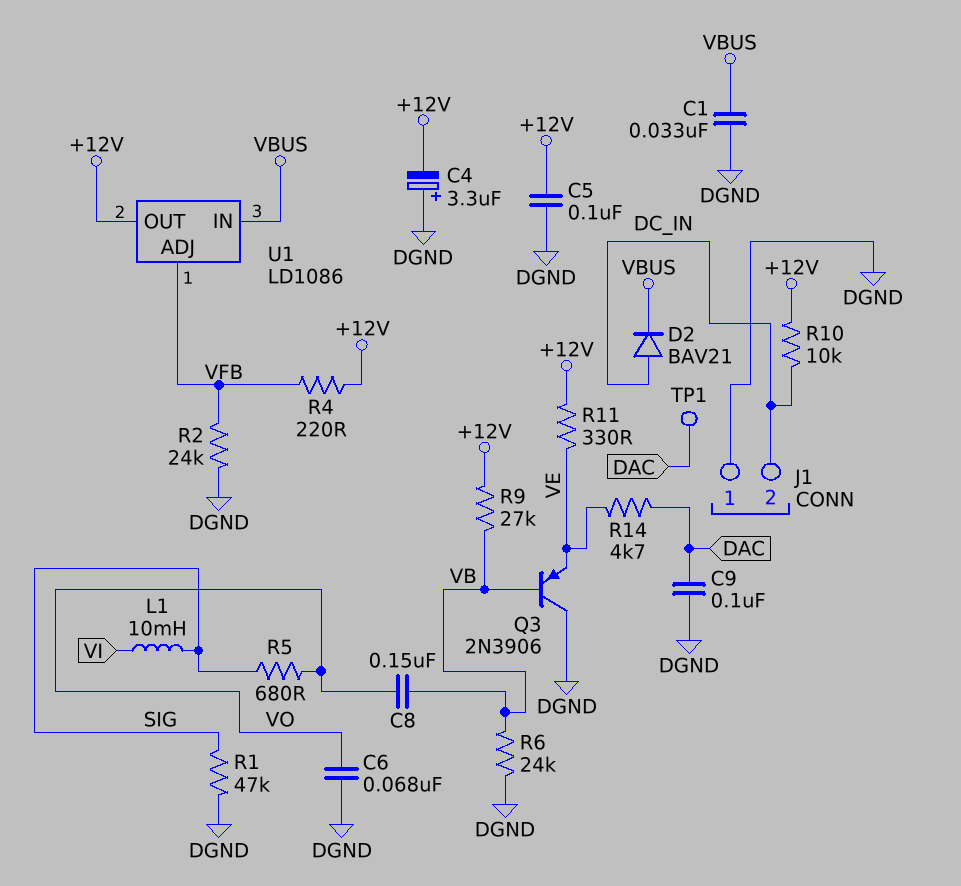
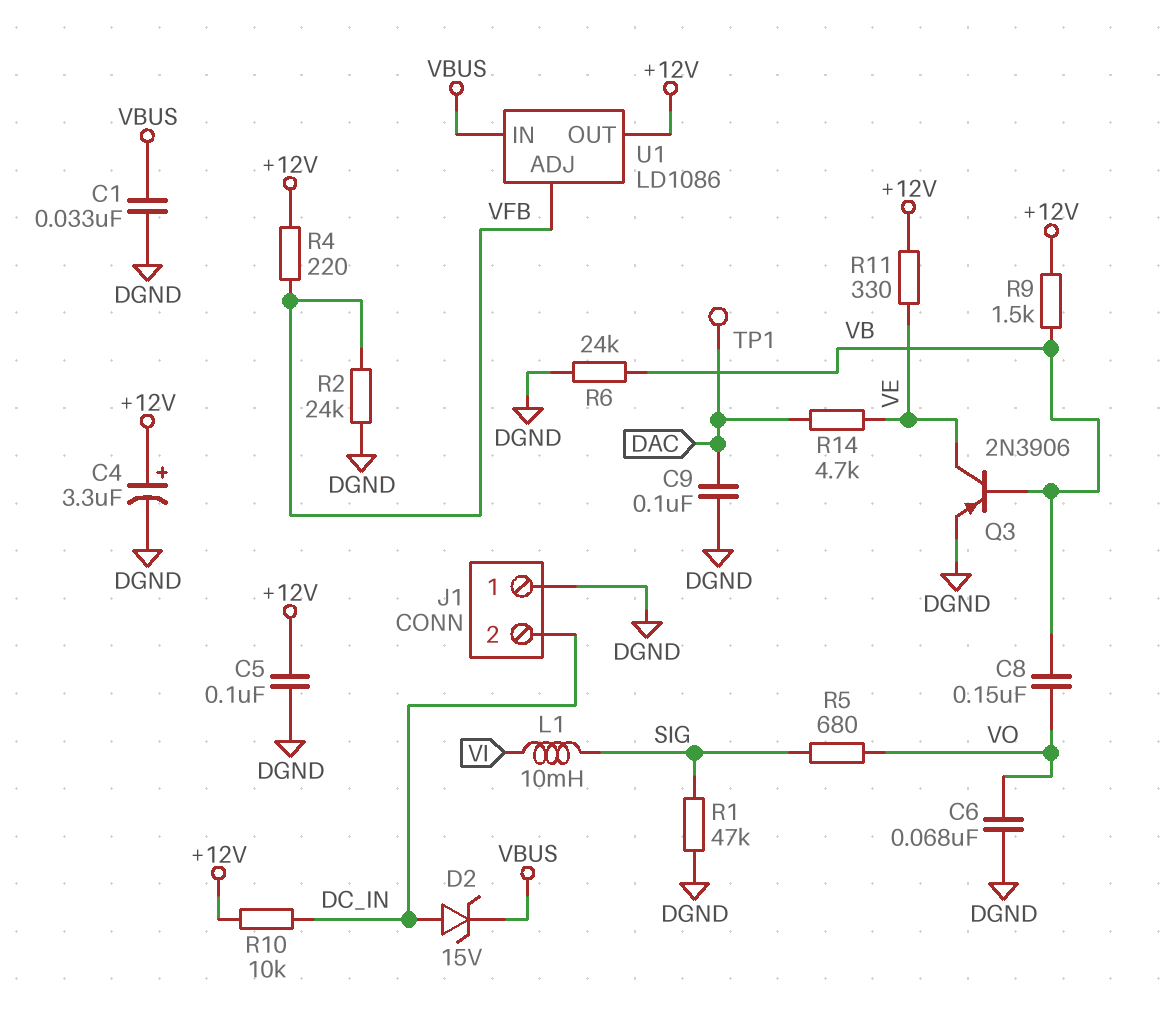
C4: 3.3uF (plus DGND, minus +12V) -> 3.3uF (plus +12V, minus DGND)
D2: diode BAV21 (A DC_IN, K VBUS) -> zener 15V (A DC_IN, K VBUS)
Q3: PNP 2N3906 (B VB, C DGND, E VE) -> PNP 2N3906 (B VB, C VE, E DGND)
R9: 27k (+12V, VB) -> 1.5k (+12V, VB)

